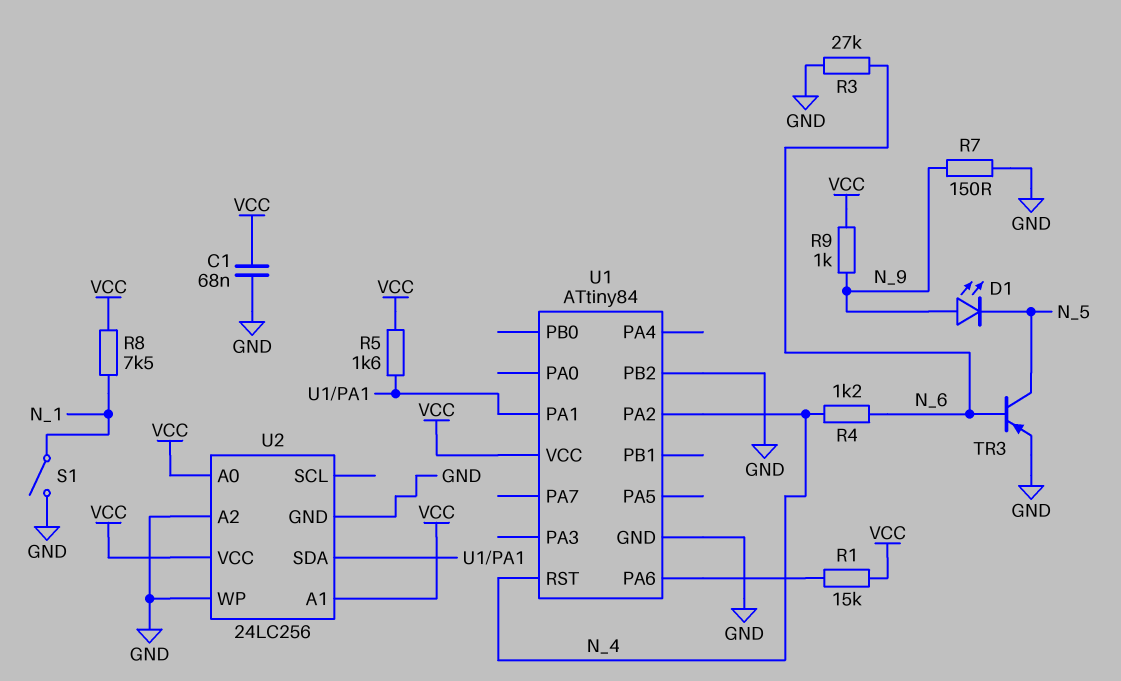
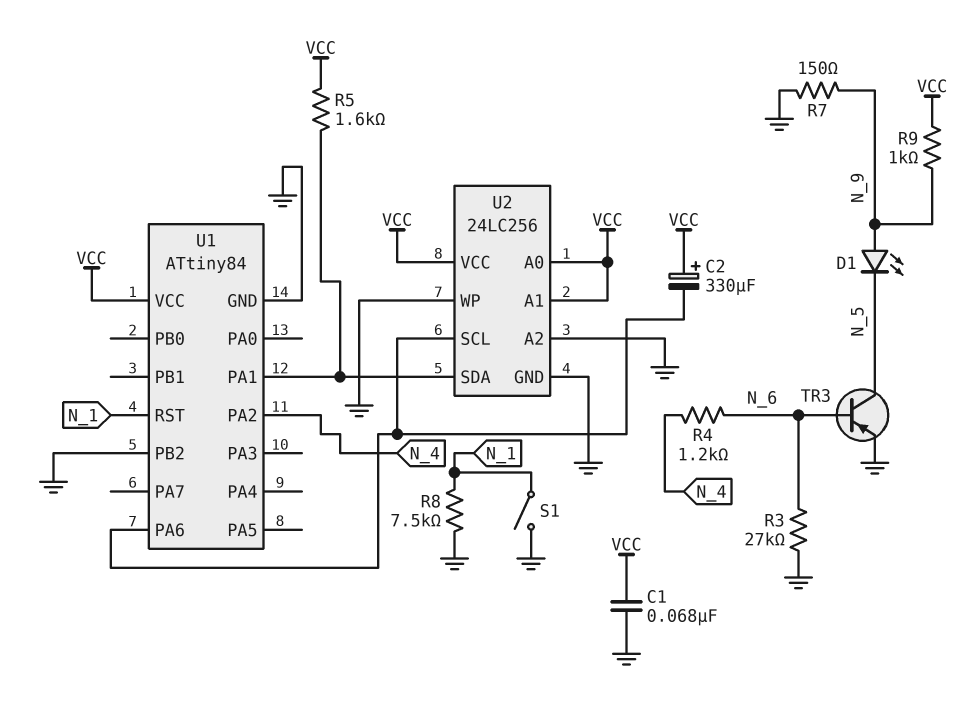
C2: none -> 330uF (plus VCC, minus U1/PA6)
R1: 15k (U1/PA6, VCC) -> none
R8: 7.5k (N_1, VCC) -> 7.5k (GND, N_1)
U1 pin RST: N_4 -> N_1
U2 pin SCL: none -> U1/PA6

